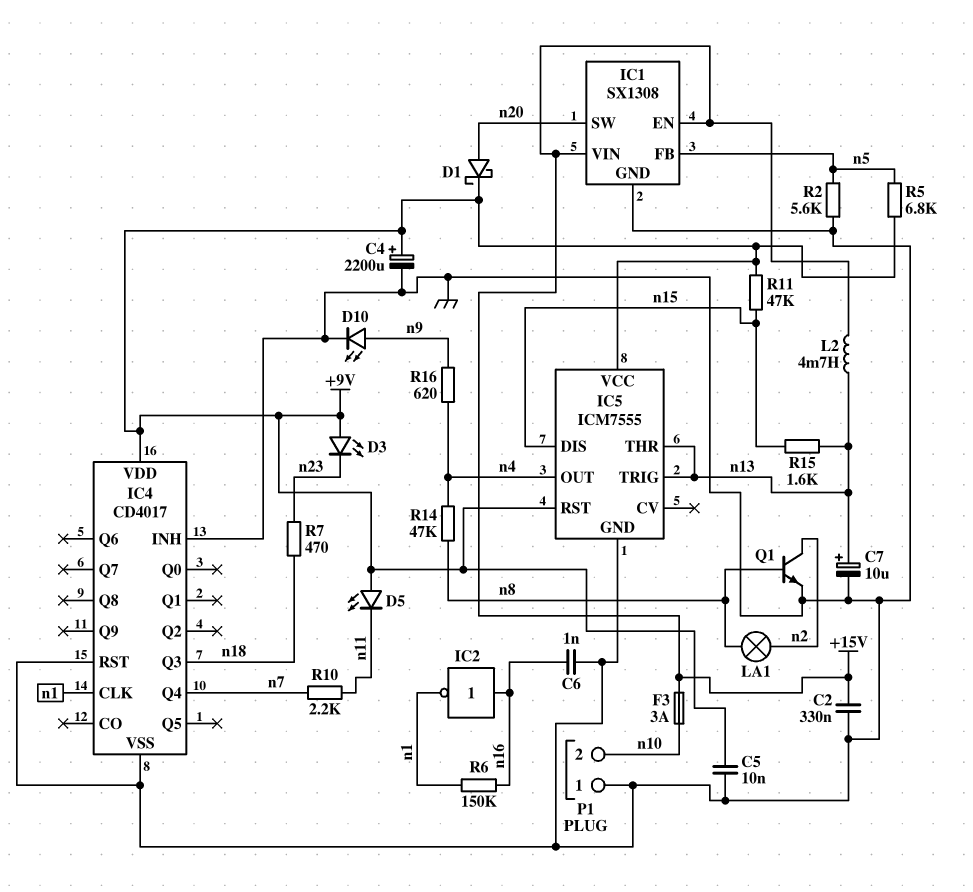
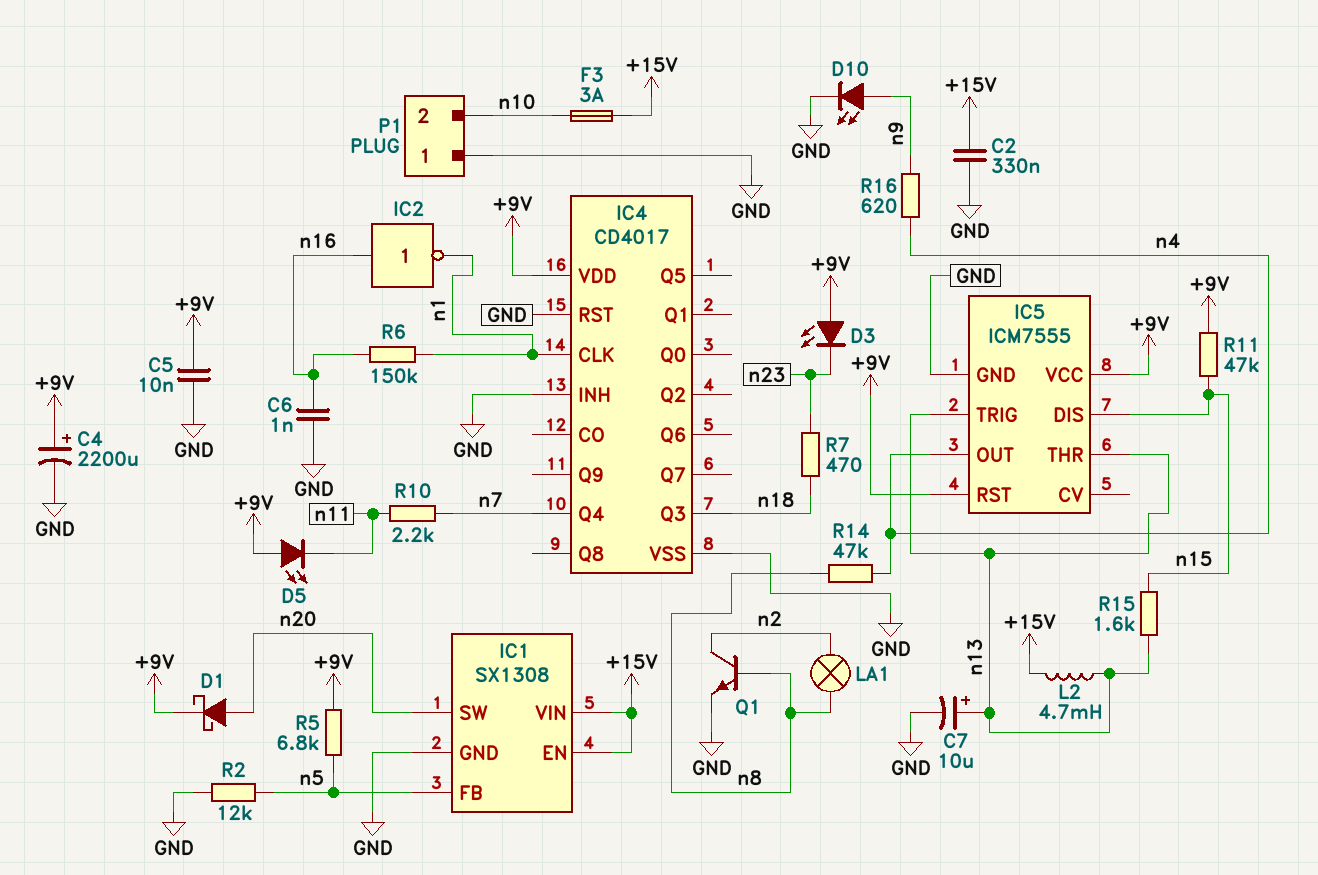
R2: 5.6k (GND, n5) -> 12k (GND, n5)

